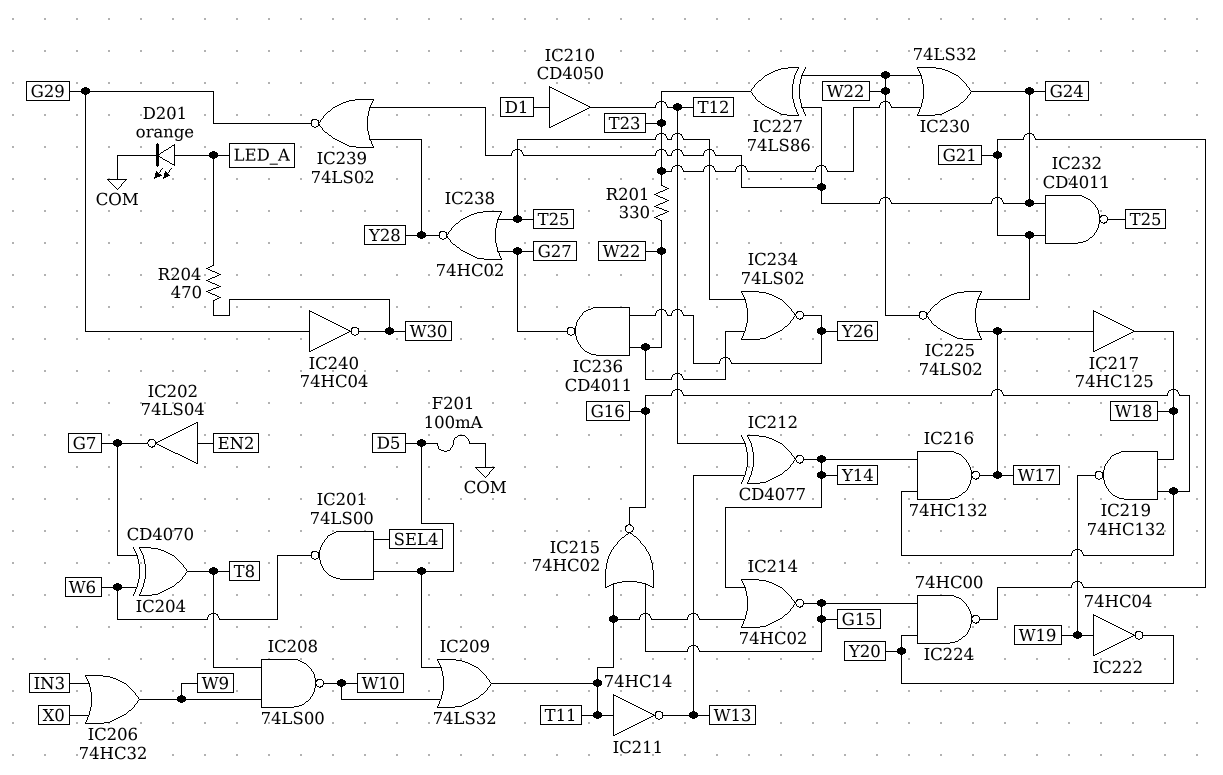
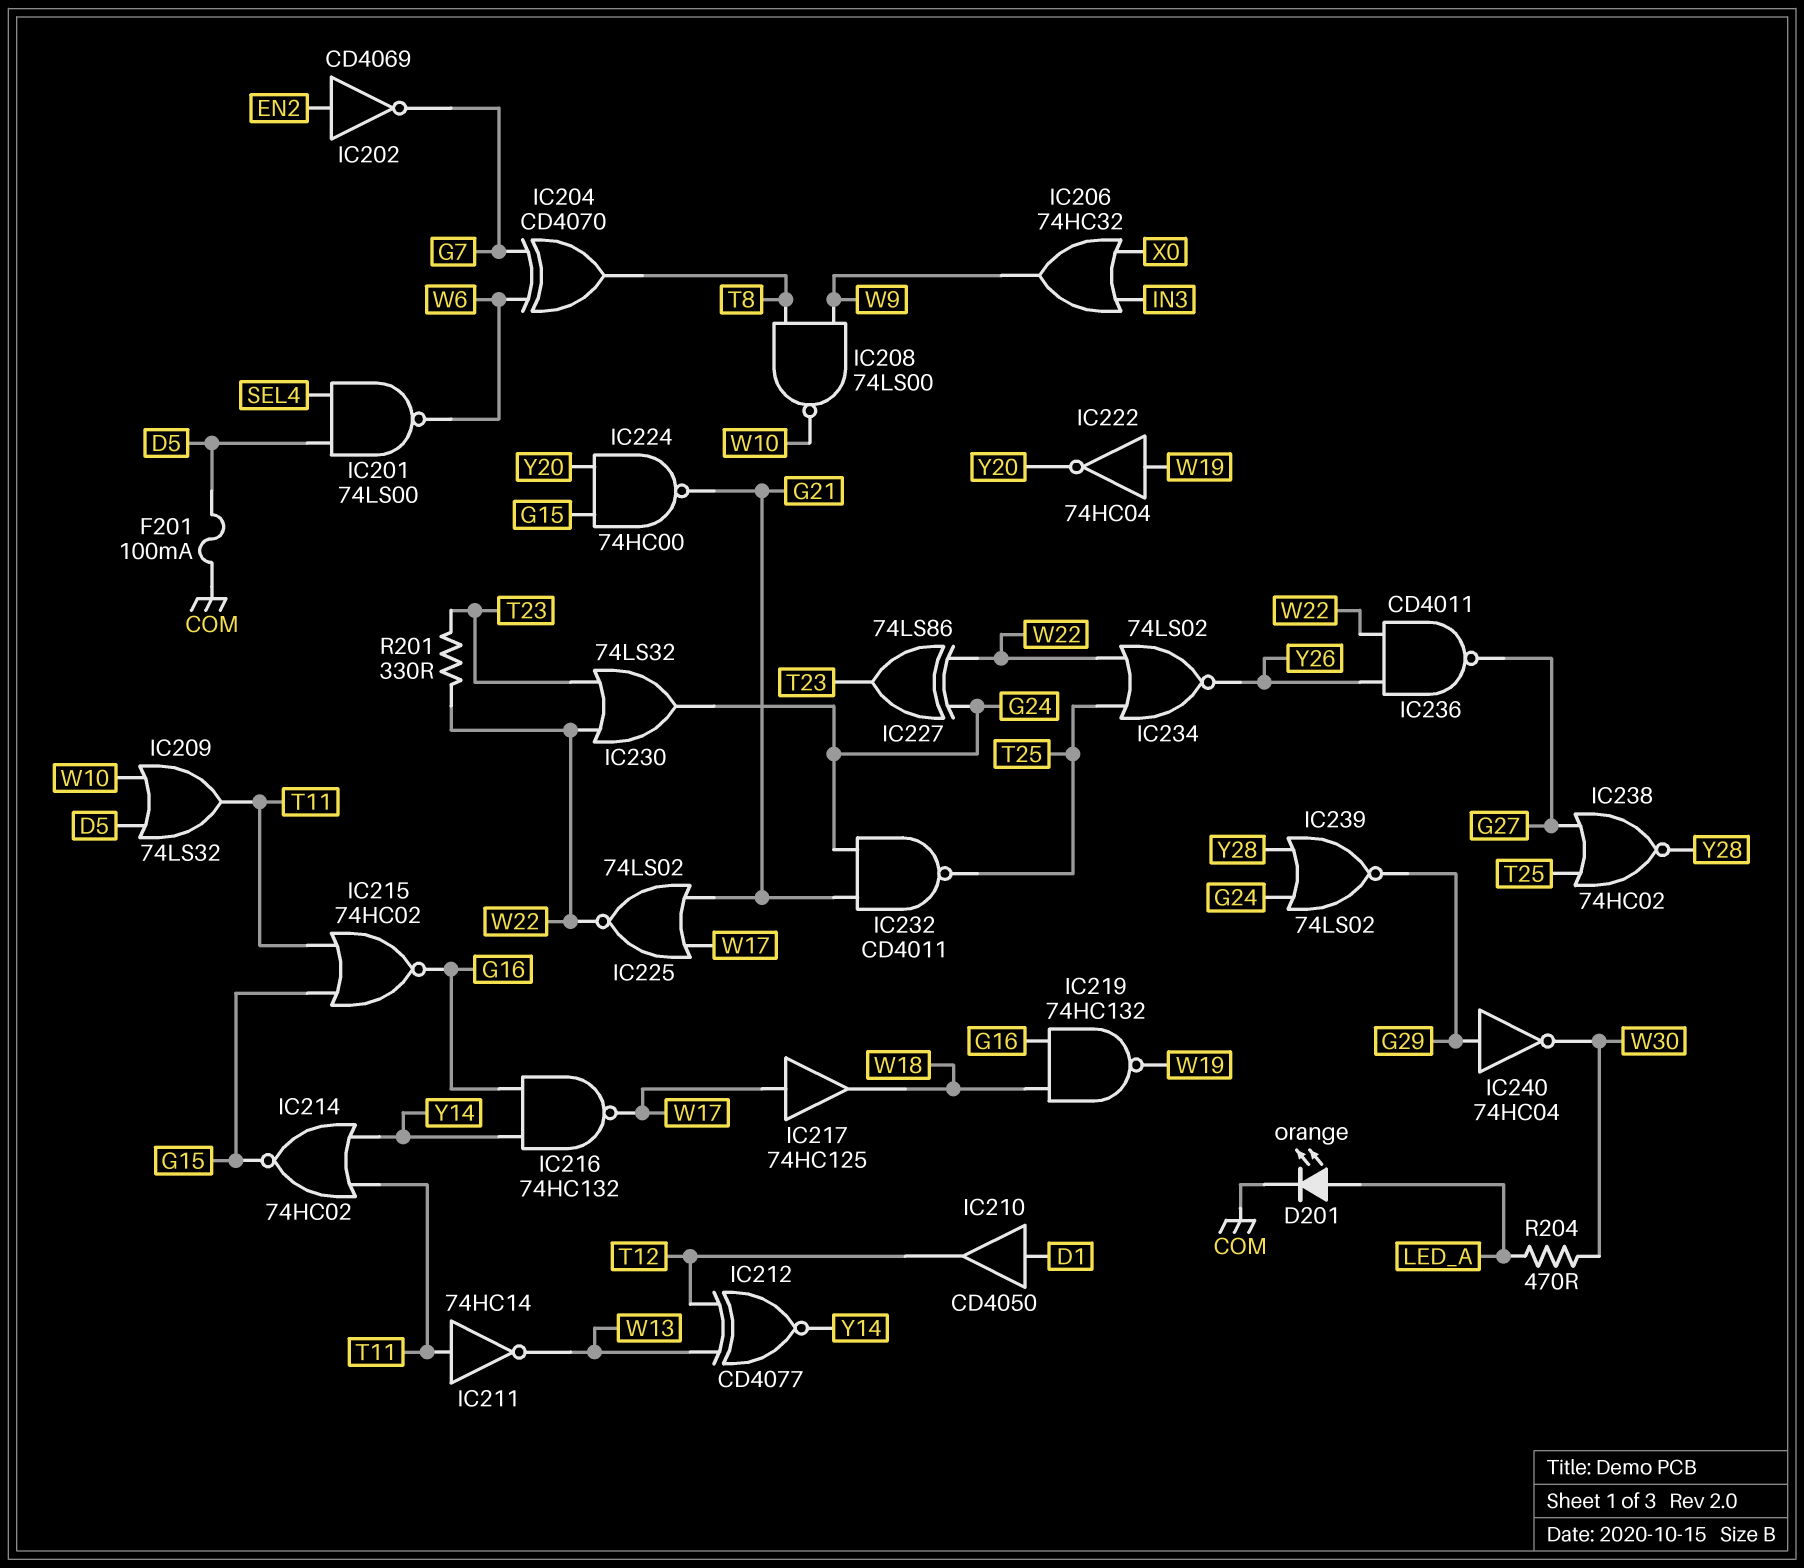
IC202: NOT 74LS04 (in EN2, out G7) -> NOT CD4069 (in EN2, out G7)

